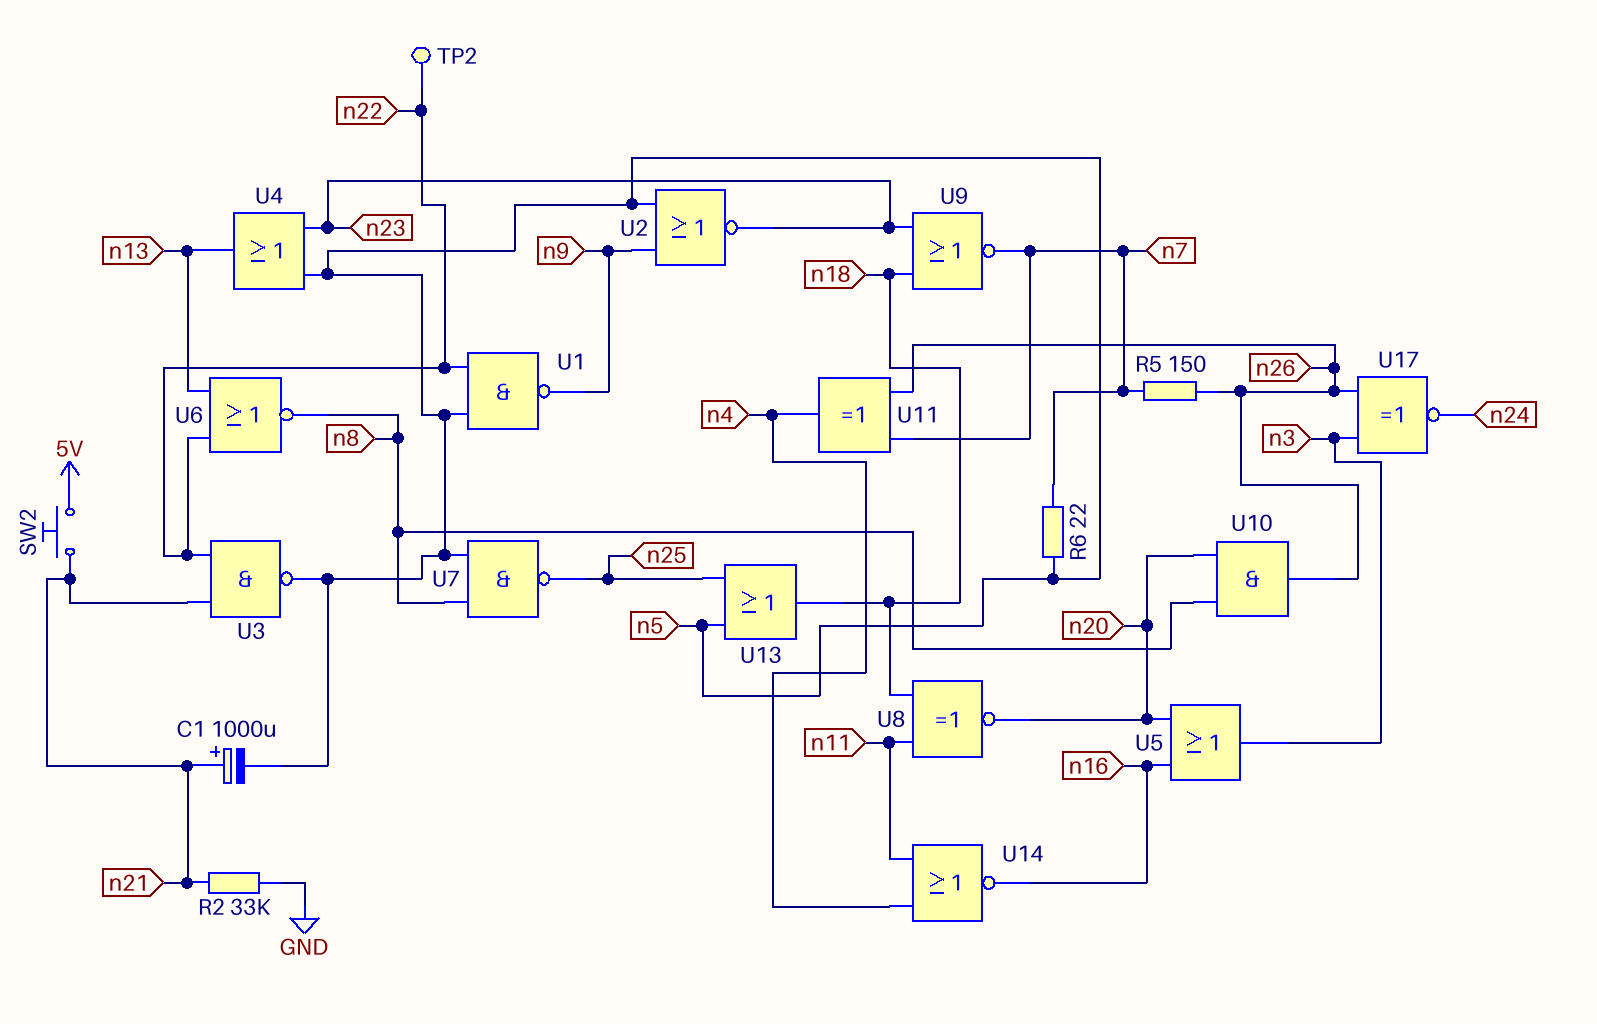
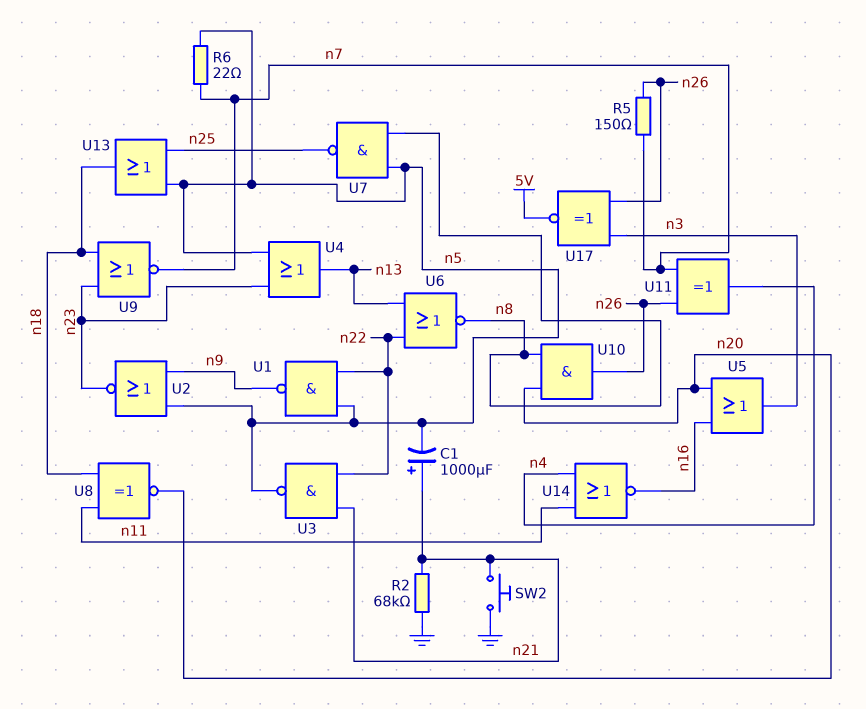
R2: 33k (GND, n21) -> 68k (GND, n21)
SW2: button (5V, n21) -> button (GND, n21)
TP2: test point (n22) -> none
U17: XNOR (in n3, in n26, out n24) -> XNOR (in n3, in n26, out 5V)

